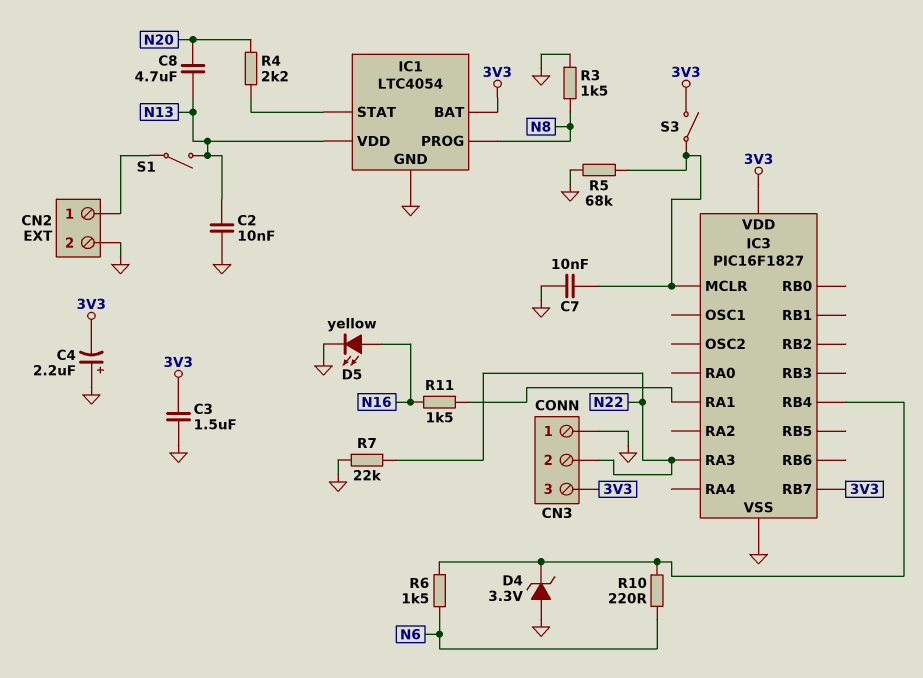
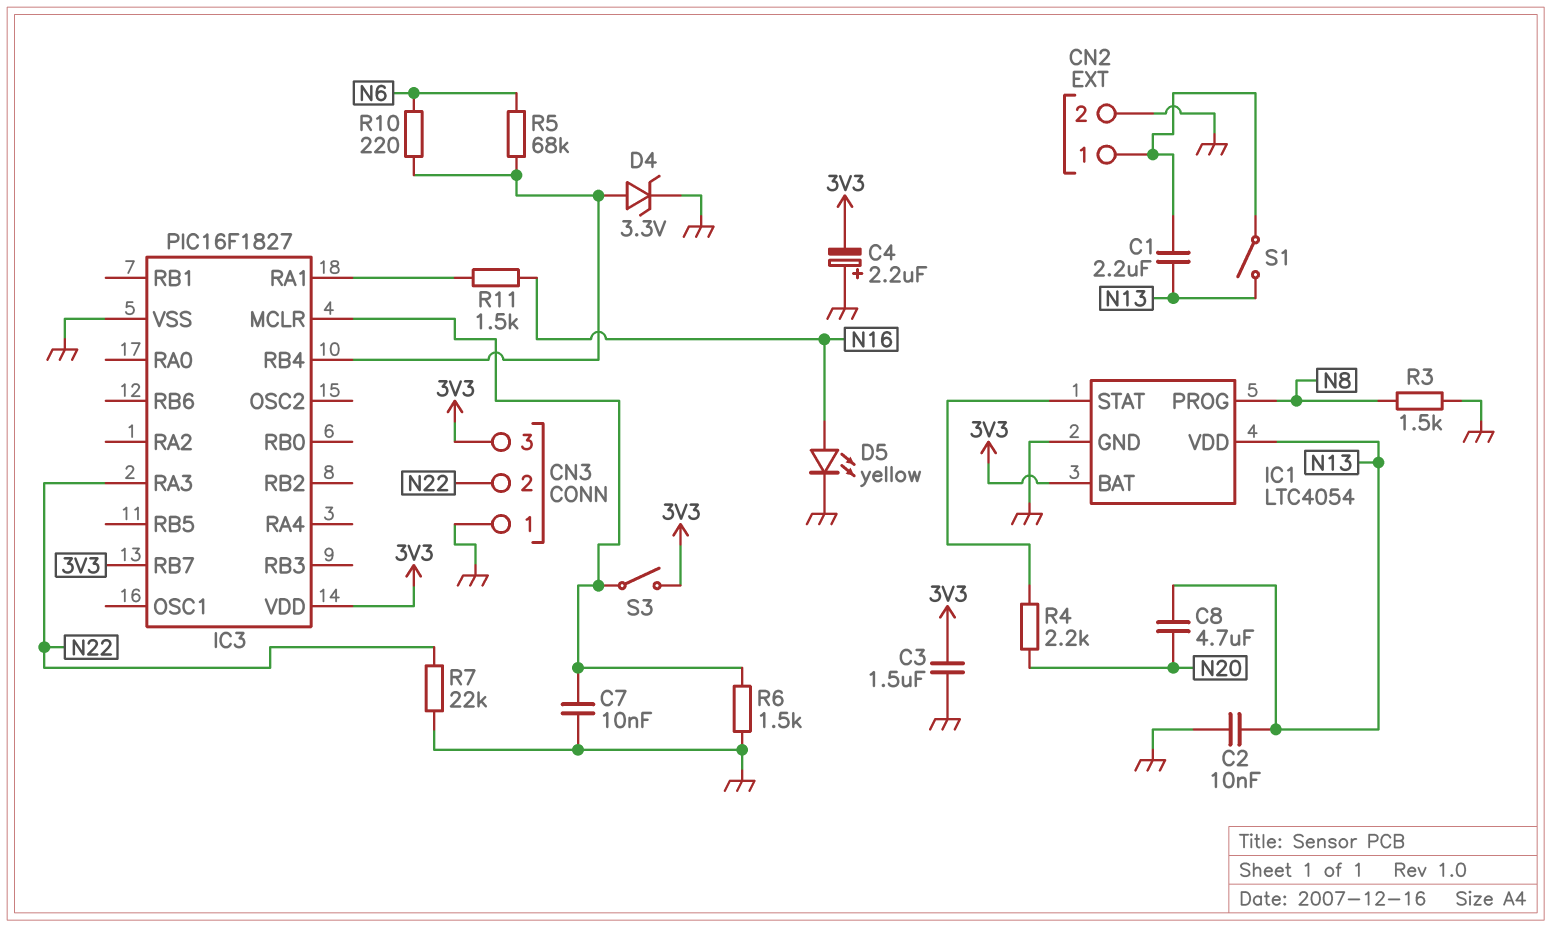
C1: none -> 2.2uF (CN2/1, N13)
D4: zener 3.3V (A GND, K IC3/RB4) -> zener 3.3V (A IC3/RB4, K GND)
R5: 68k (GND, IC3/MCLR) -> 68k (IC3/RB4, N6)
R6: 1.5k (IC3/RB4, N6) -> 1.5k (GND, IC3/MCLR)

